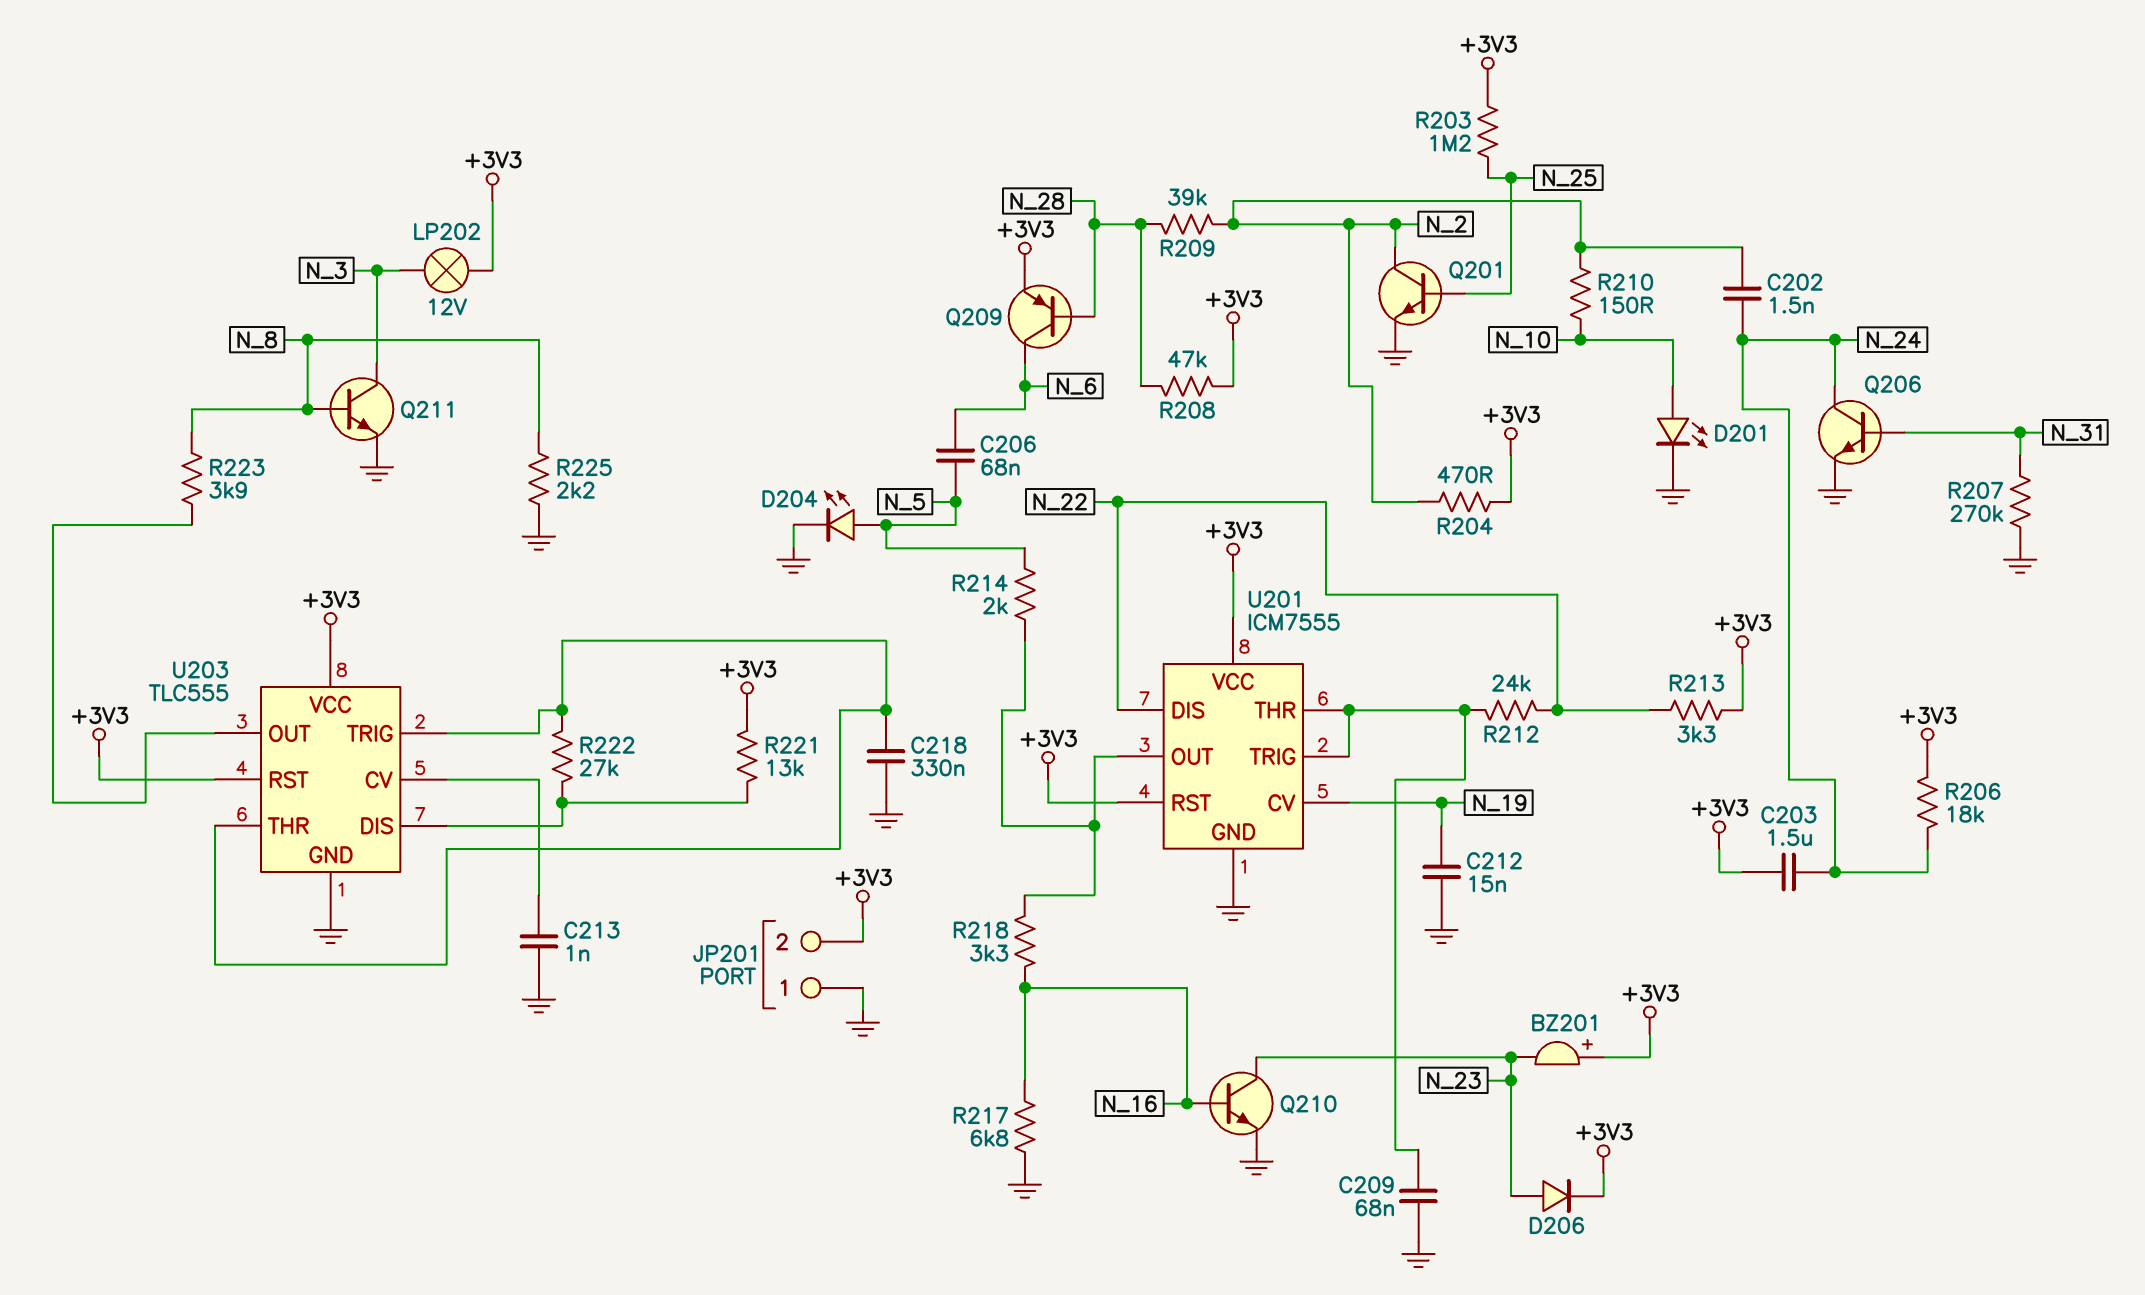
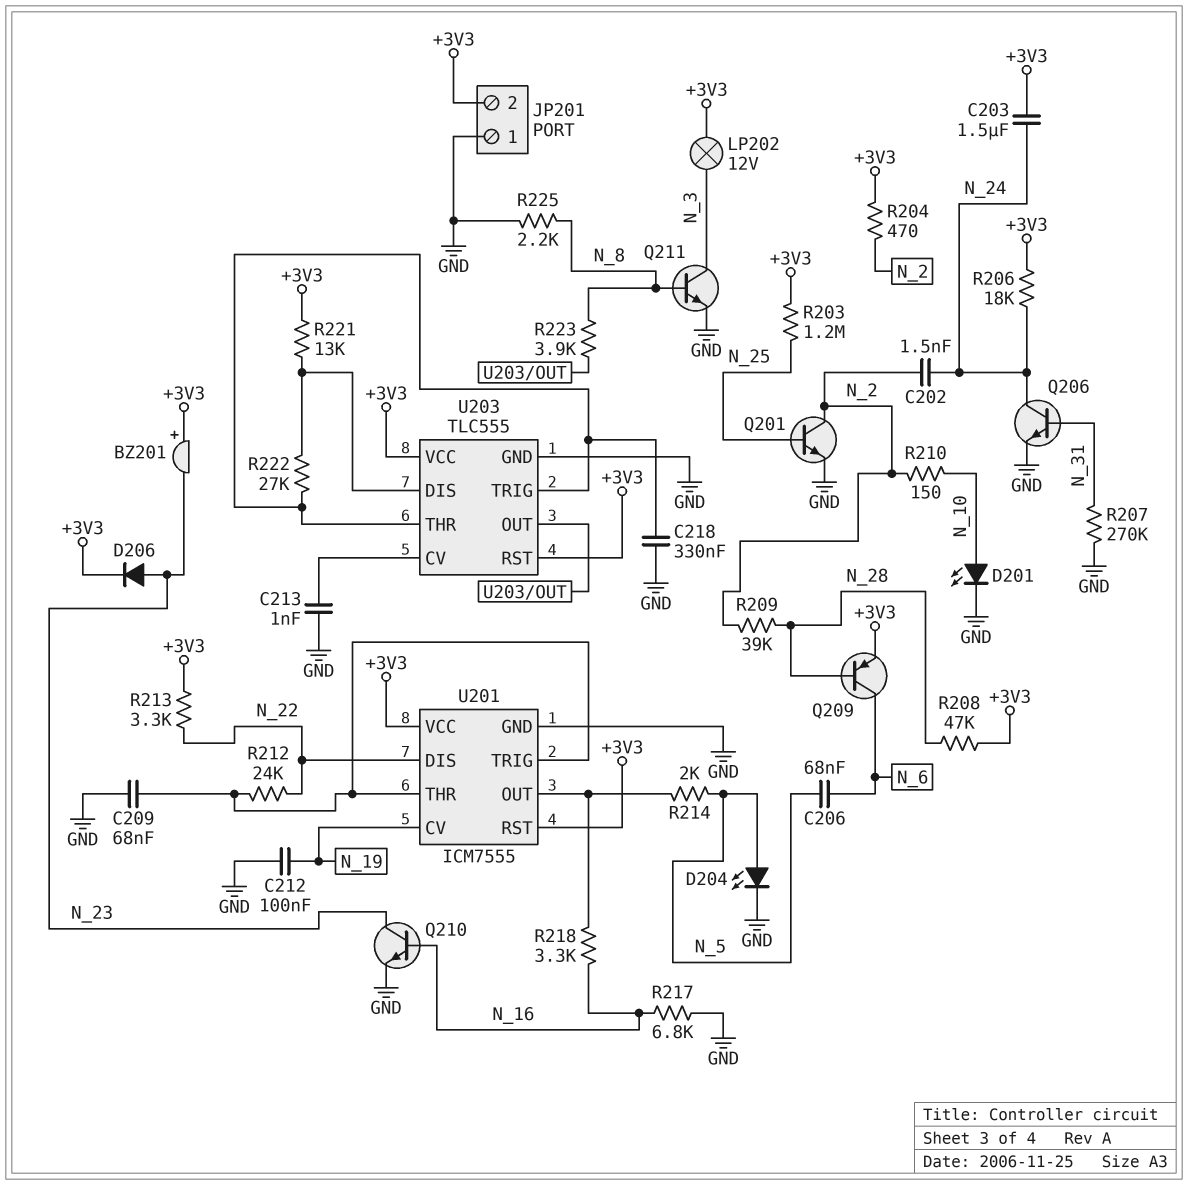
C212: 15nF (GND, N_19) -> 100nF (GND, N_19)

